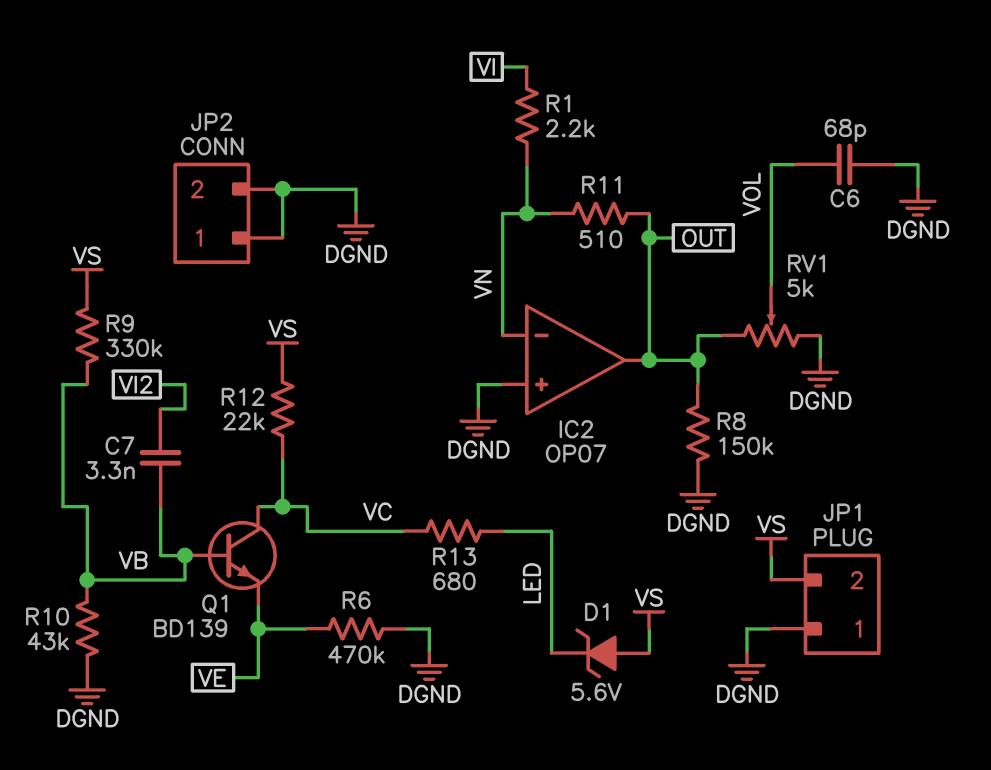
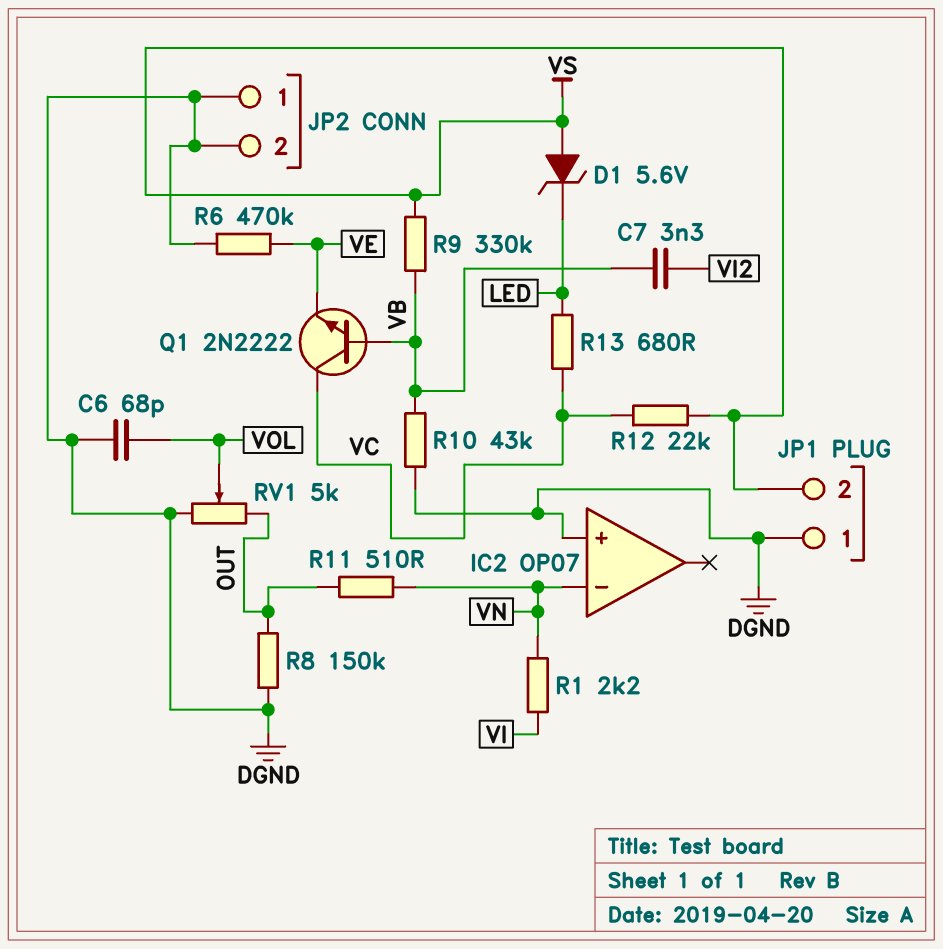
IC2 pin out: OUT -> none
Q1: NPN BD139 (B VB, C VC, E VE) -> NPN 2N2222 (B VB, C VC, E VE)

